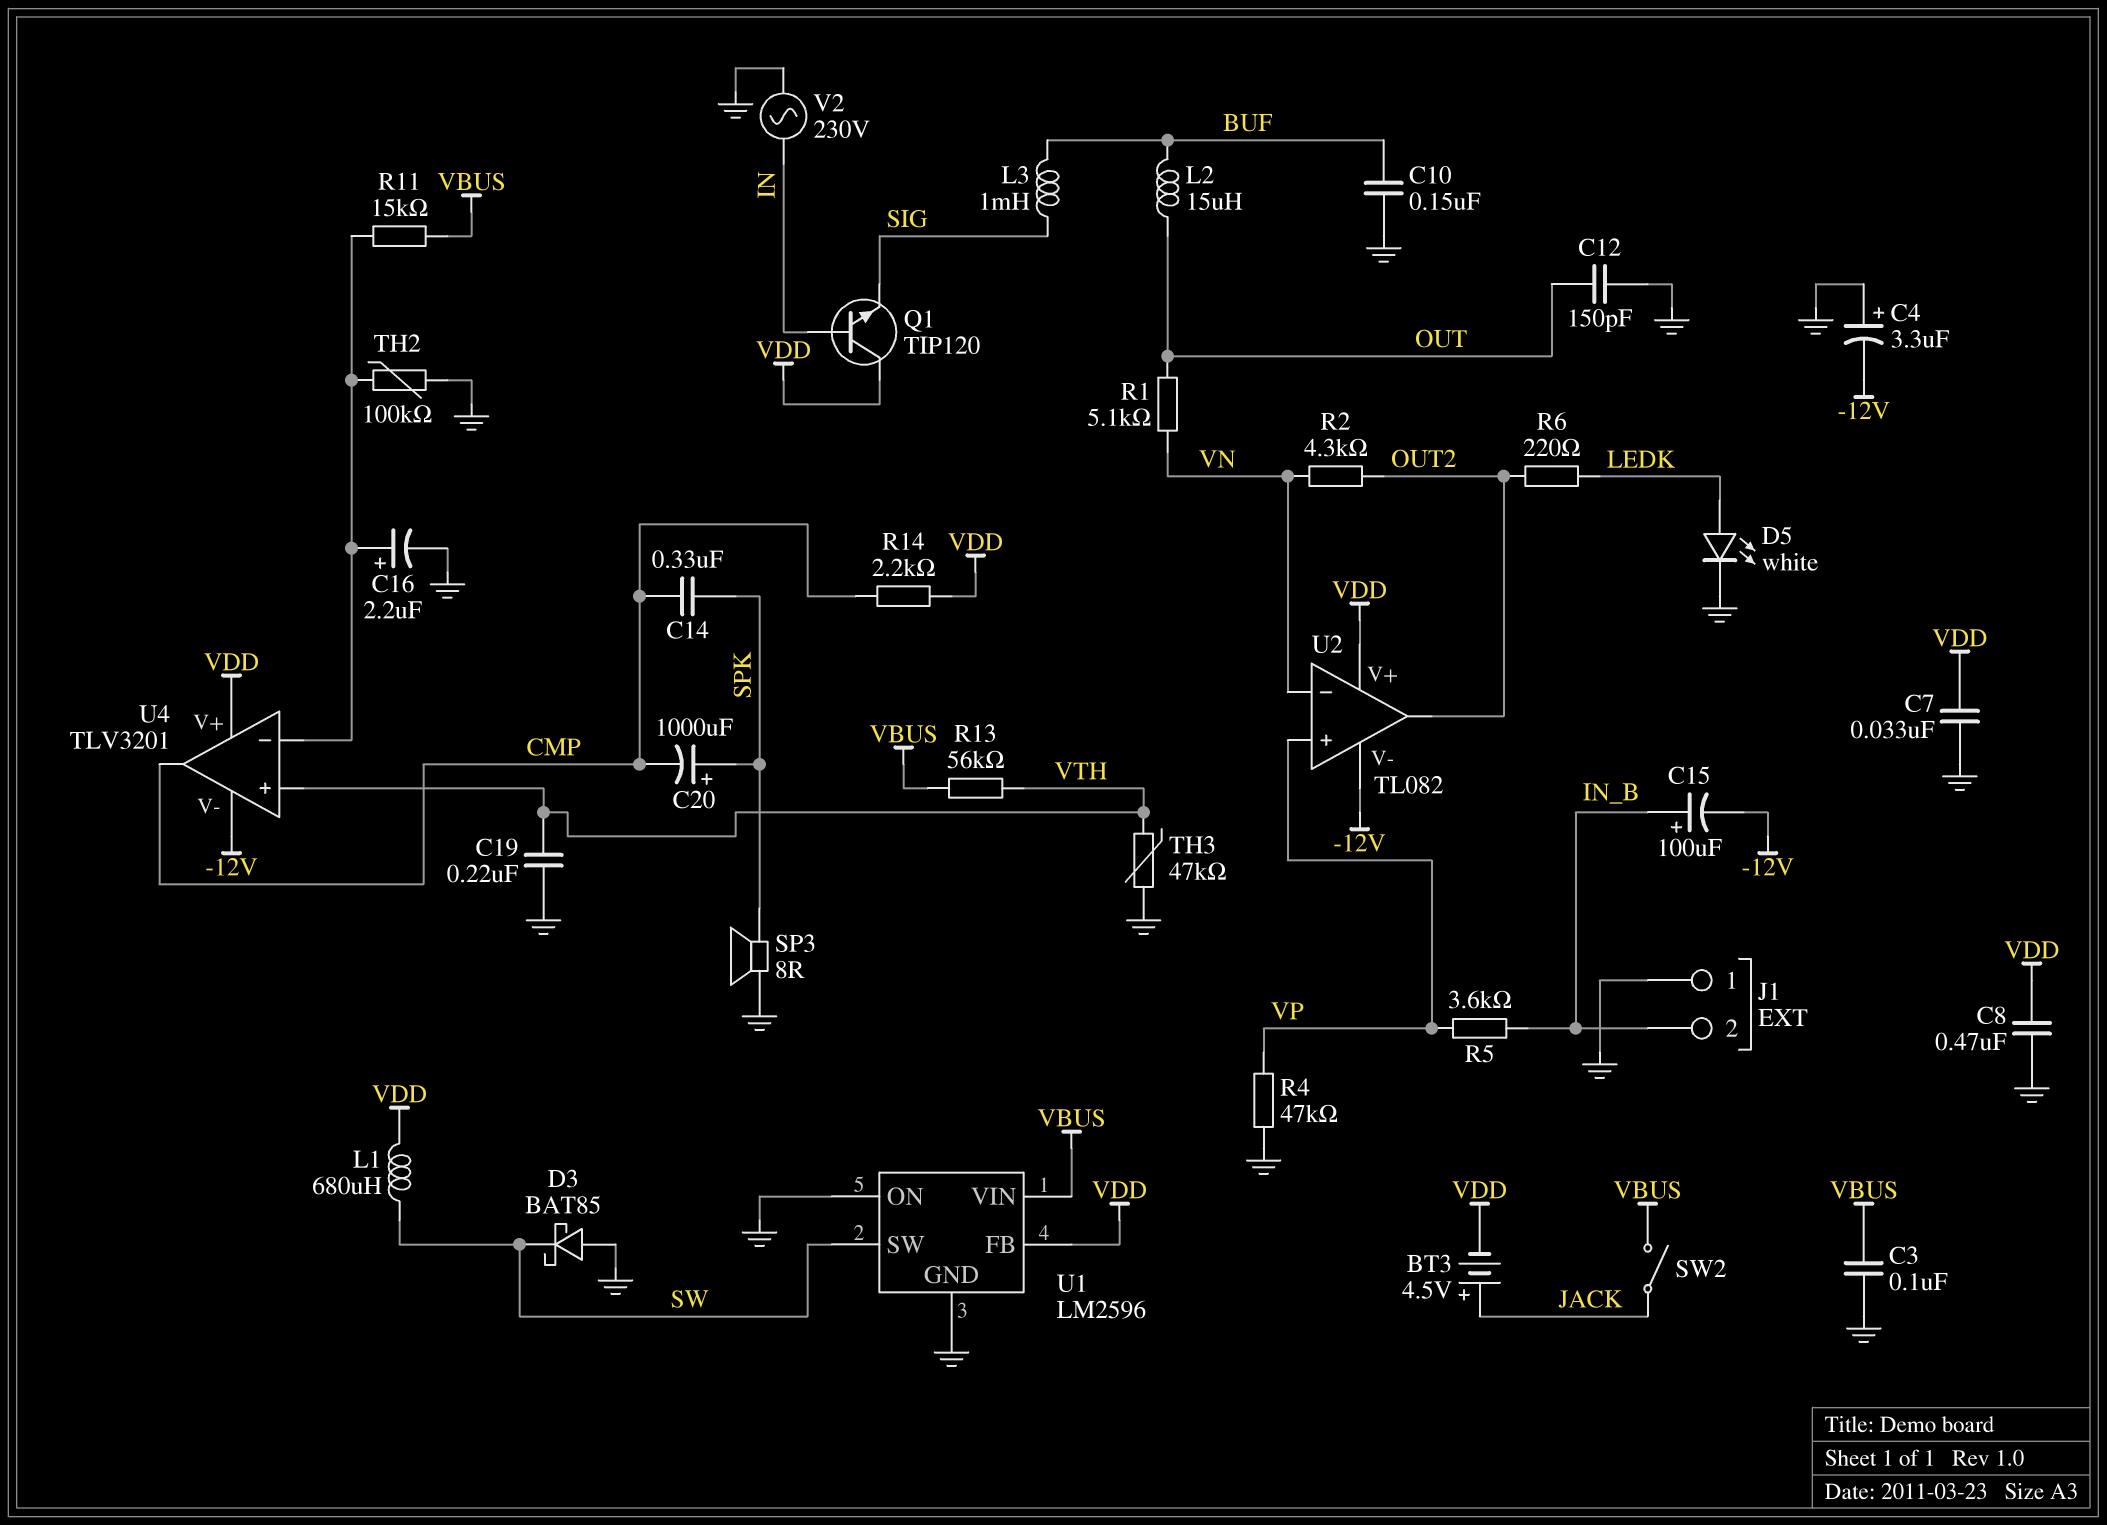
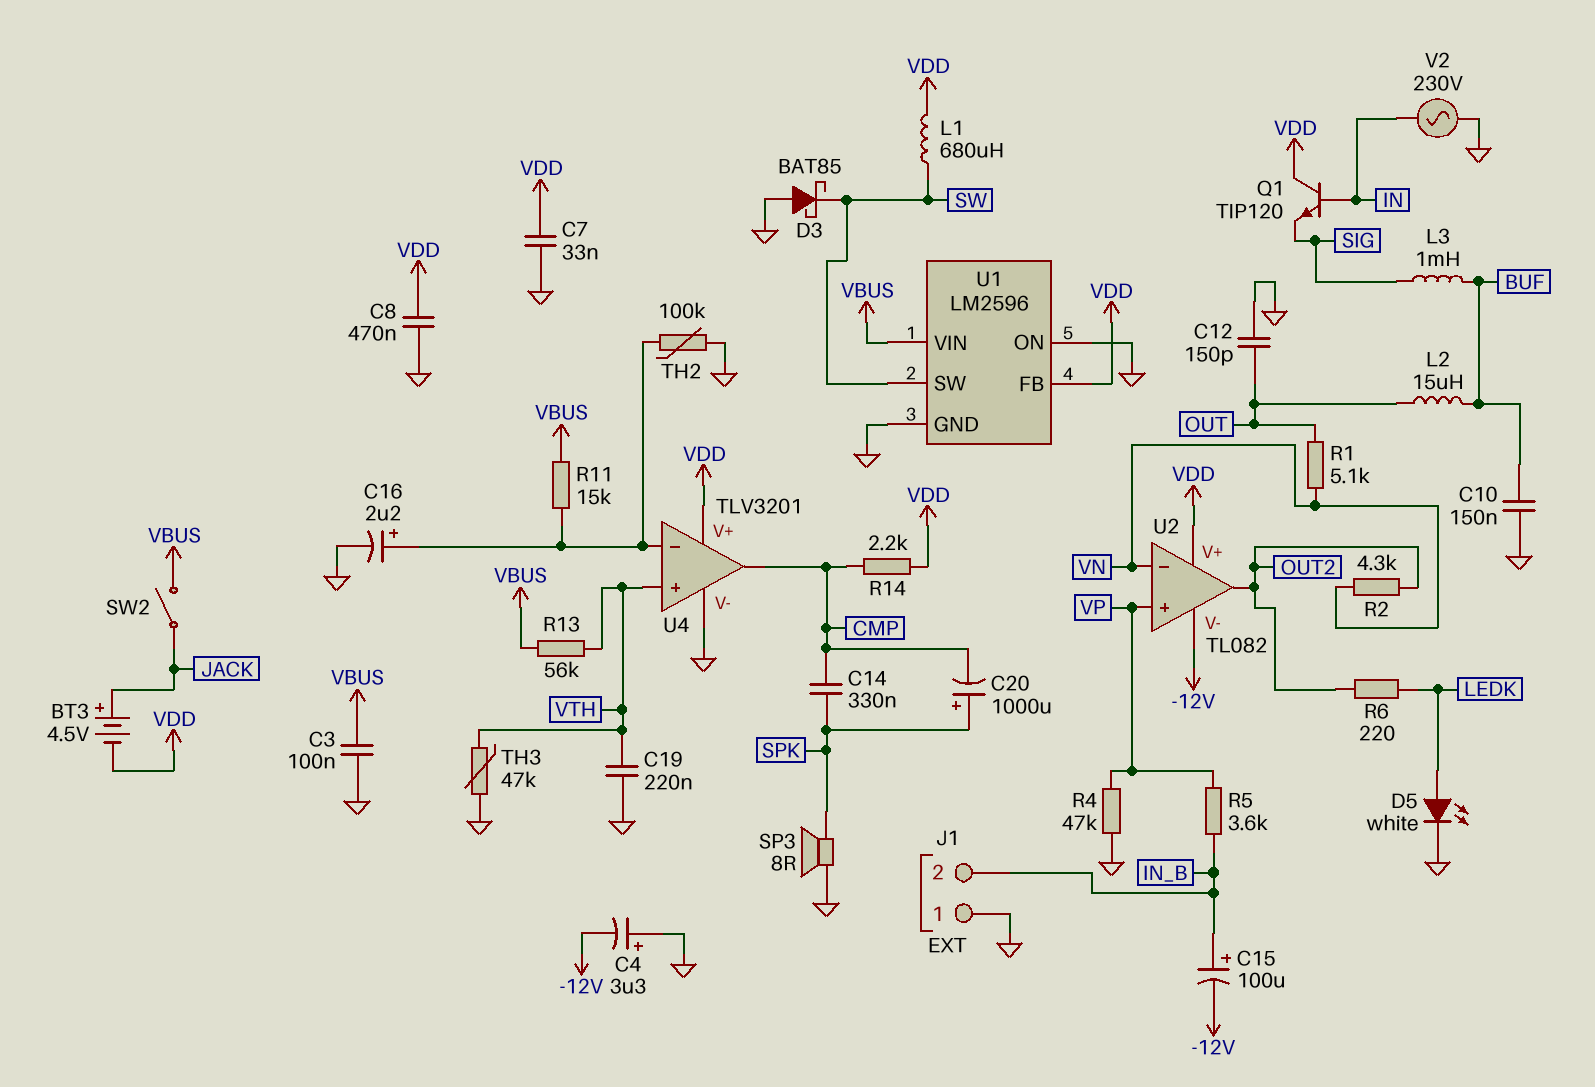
U4 pin V-: -12V -> GND

